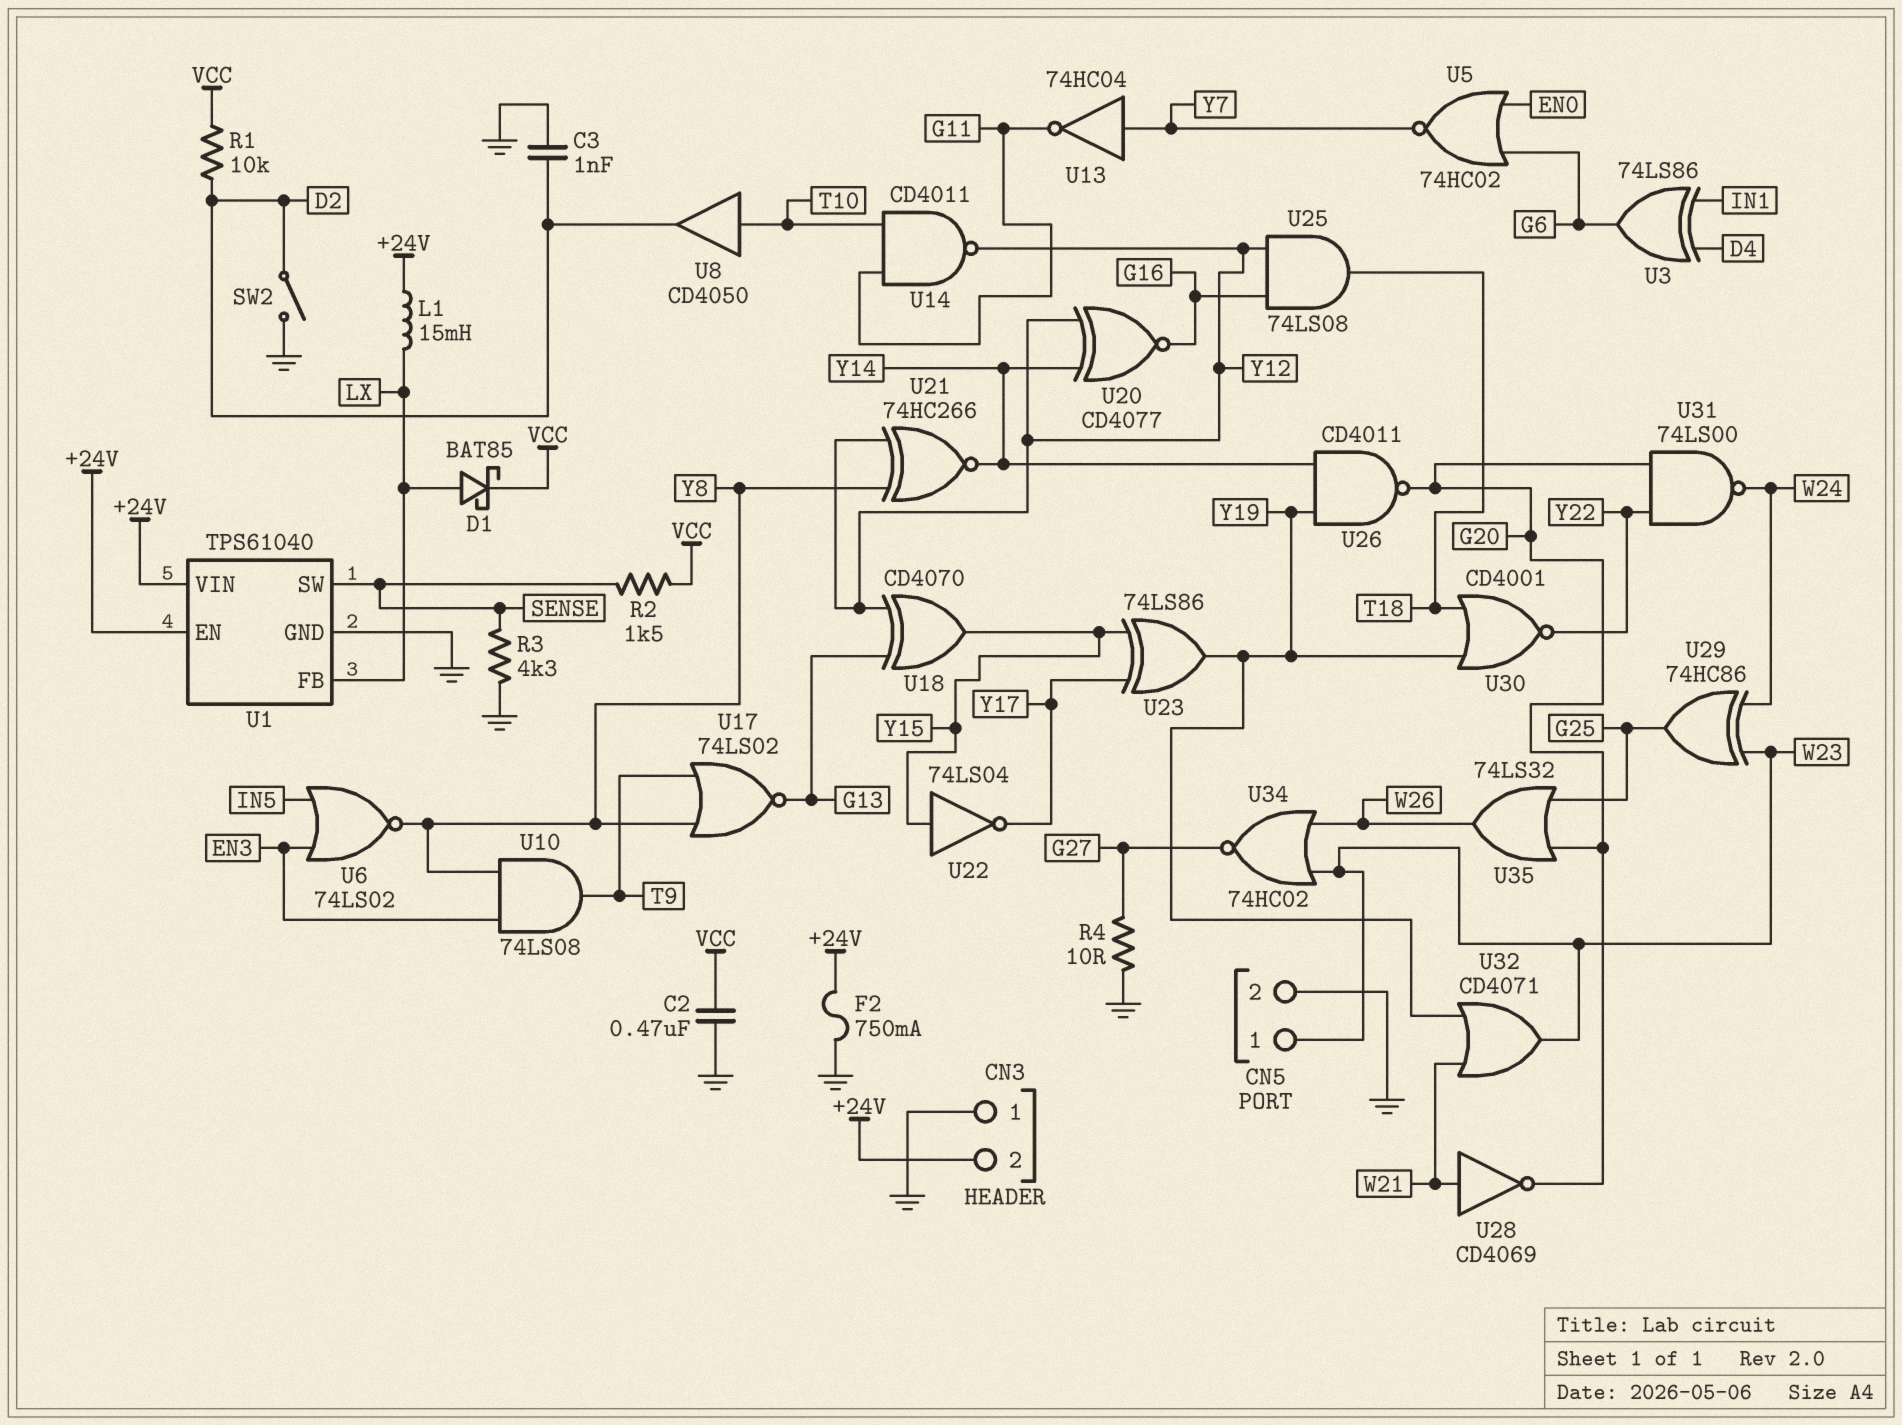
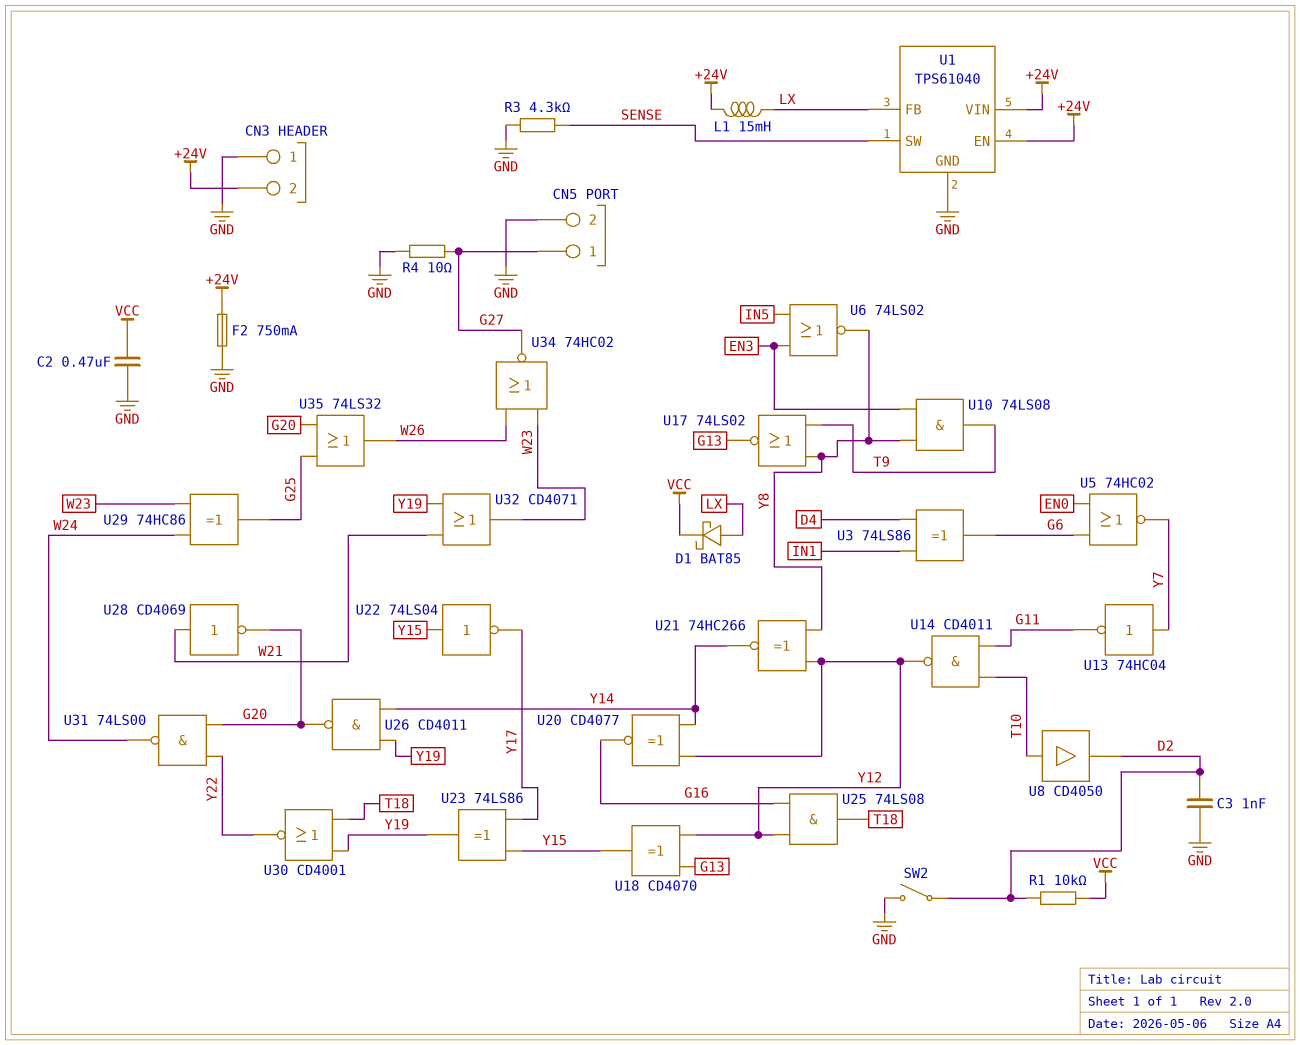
CN5 pin 1: W23 -> G27
R2: 1.5k (SENSE, VCC) -> none

